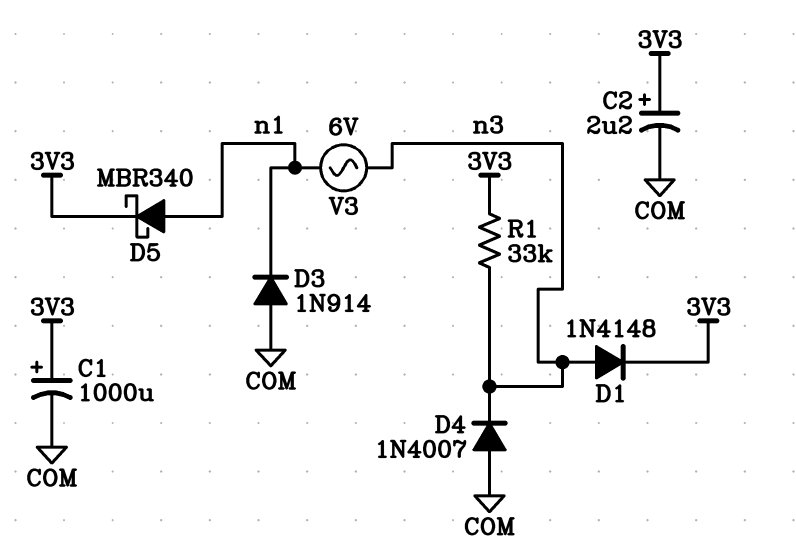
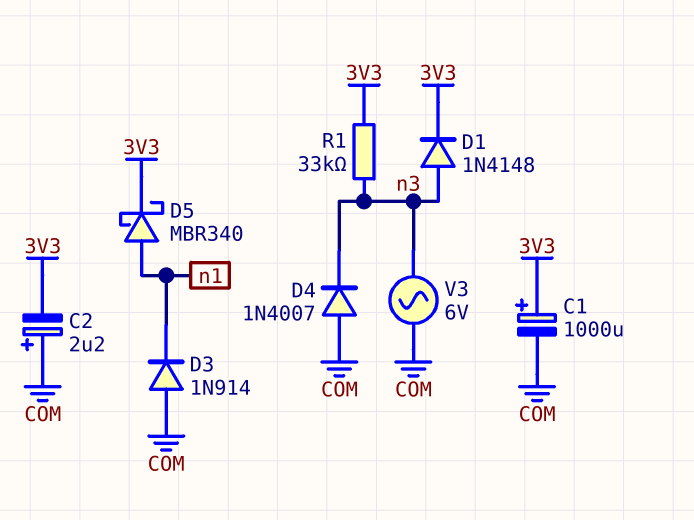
C2: 2.2uF (plus 3V3, minus COM) -> 2.2uF (plus COM, minus 3V3)
V3: AC 6V (n1, n3) -> AC 6V (COM, n3)

